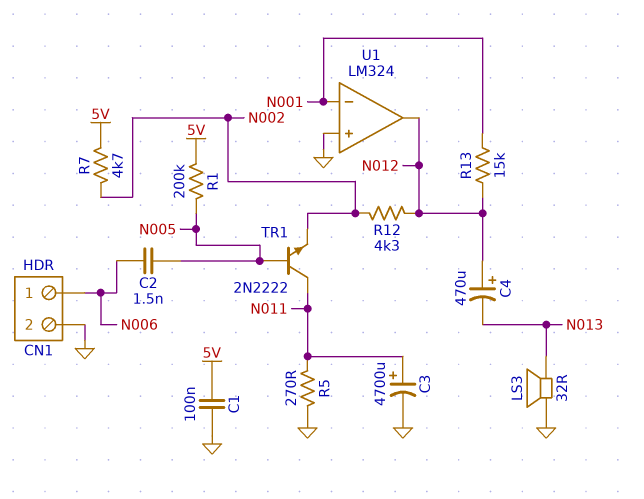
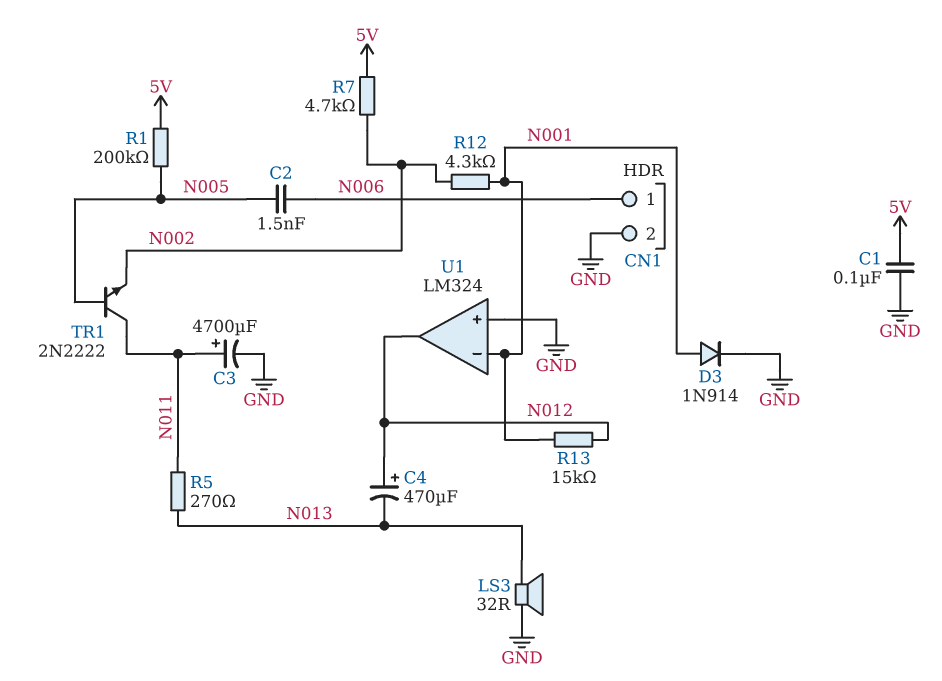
D3: none -> diode 1N914 (A N001, K GND)
R5: 270 (GND, N011) -> 270 (N011, N013)
R12: 4.3k (N002, N012) -> 4.3k (N001, N002)

